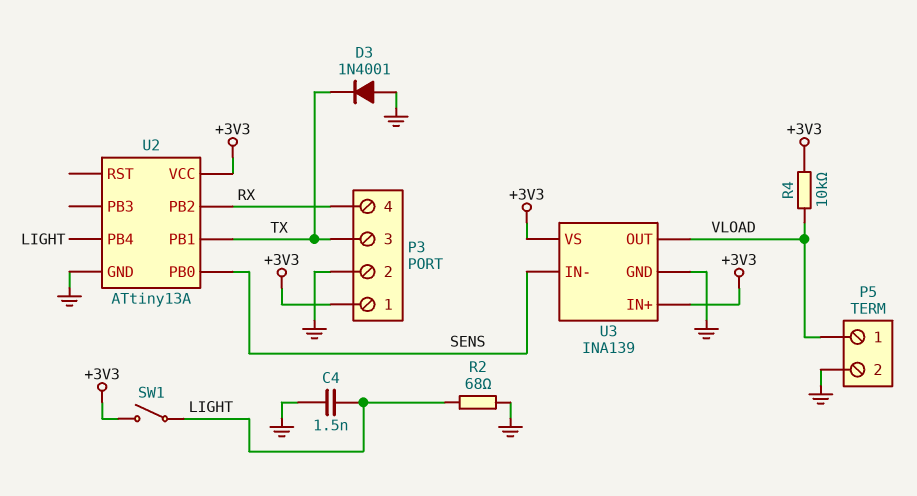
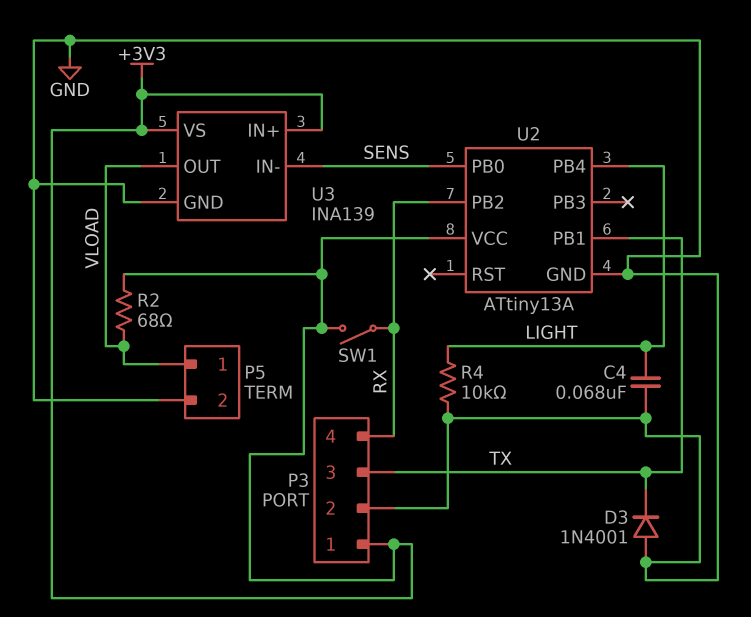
C4: 1.5nF (GND, LIGHT) -> 68nF (GND, LIGHT)
R2: 68 (GND, LIGHT) -> 68 (+3V3, VLOAD)
R4: 10k (+3V3, VLOAD) -> 10k (GND, LIGHT)
SW1: switch (+3V3, LIGHT) -> switch (+3V3, RX)

